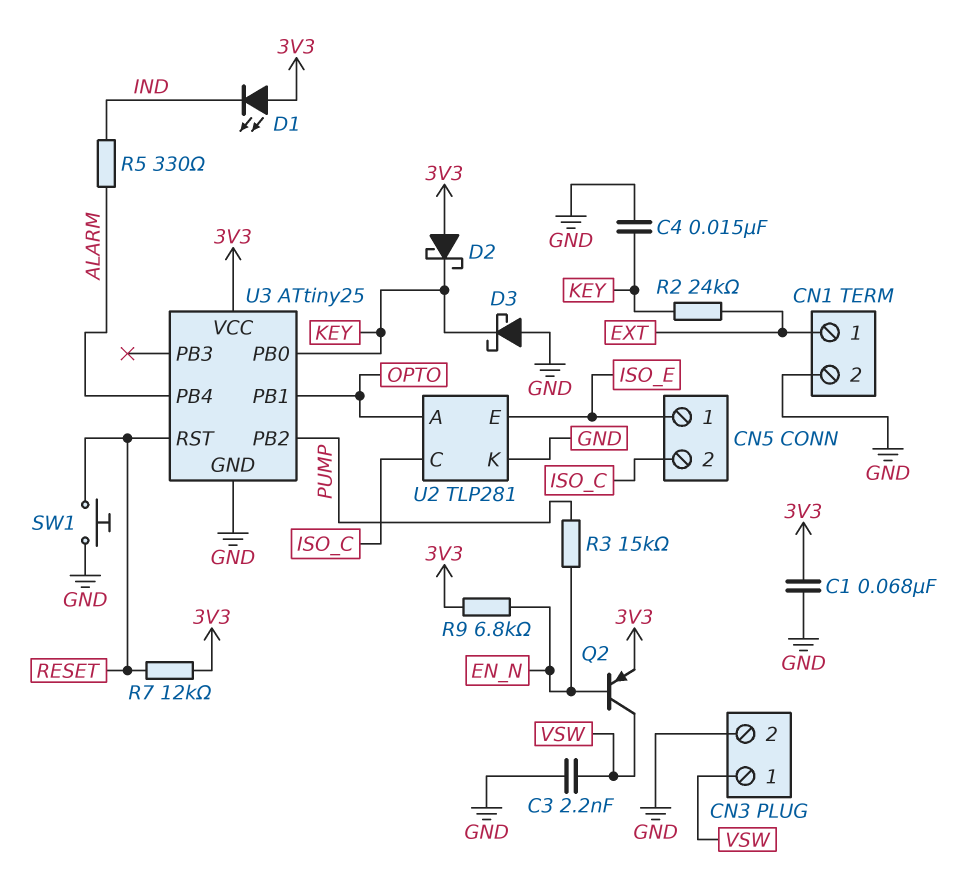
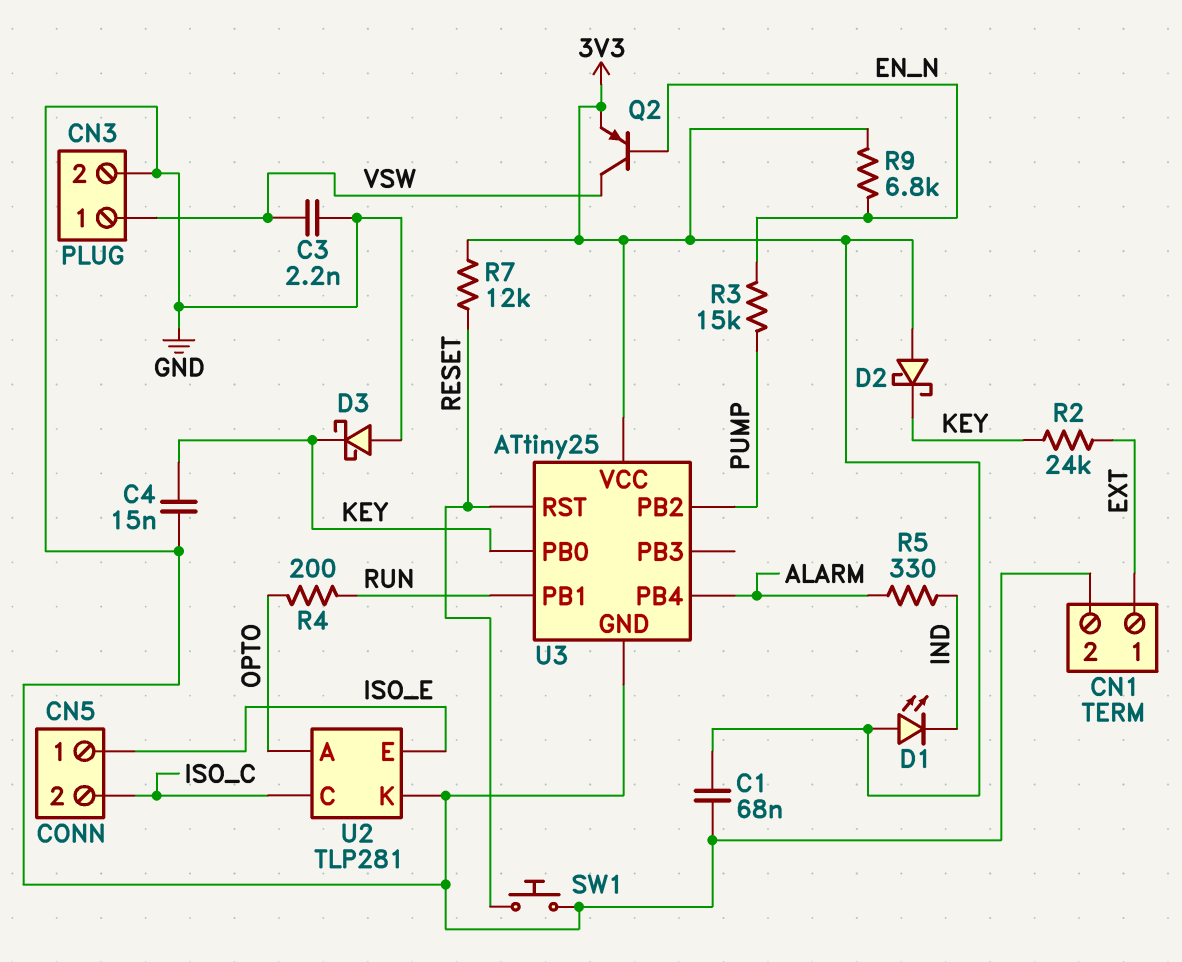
R4: none -> 200 (OPTO, RUN)
U3 pin PB1: OPTO -> RUN

